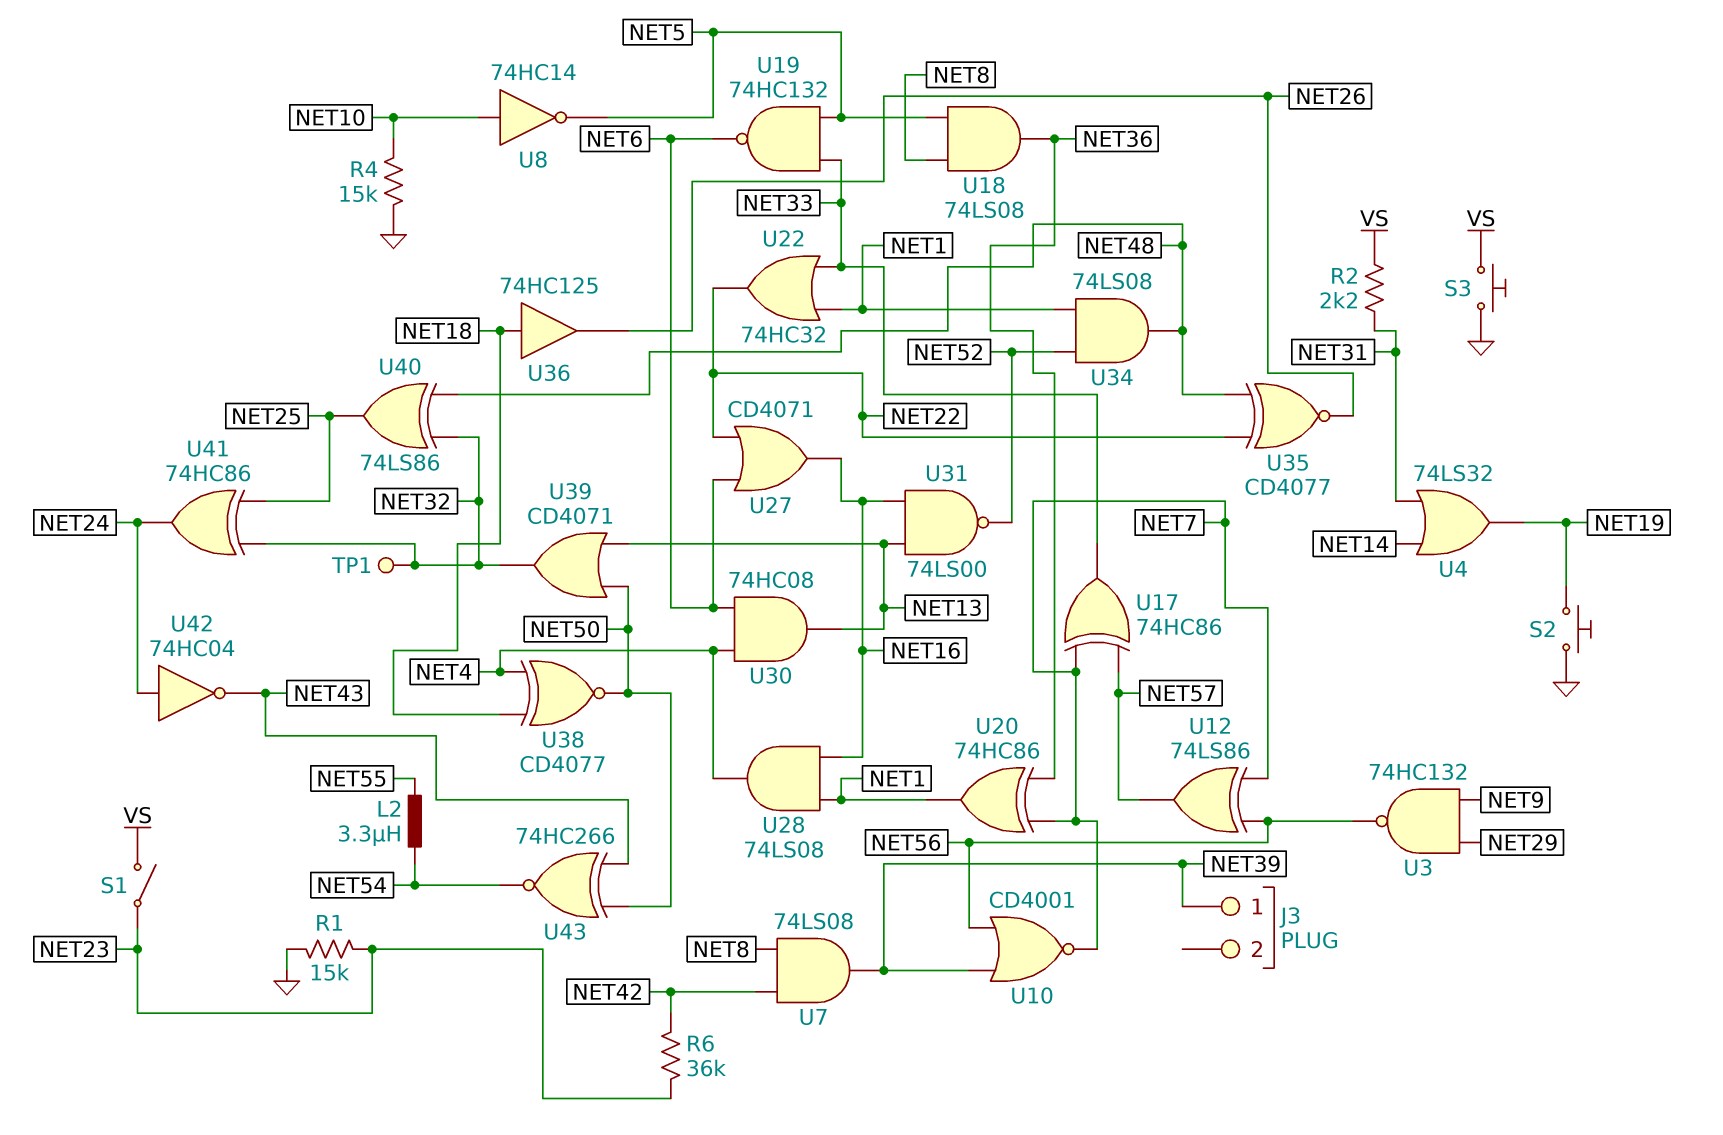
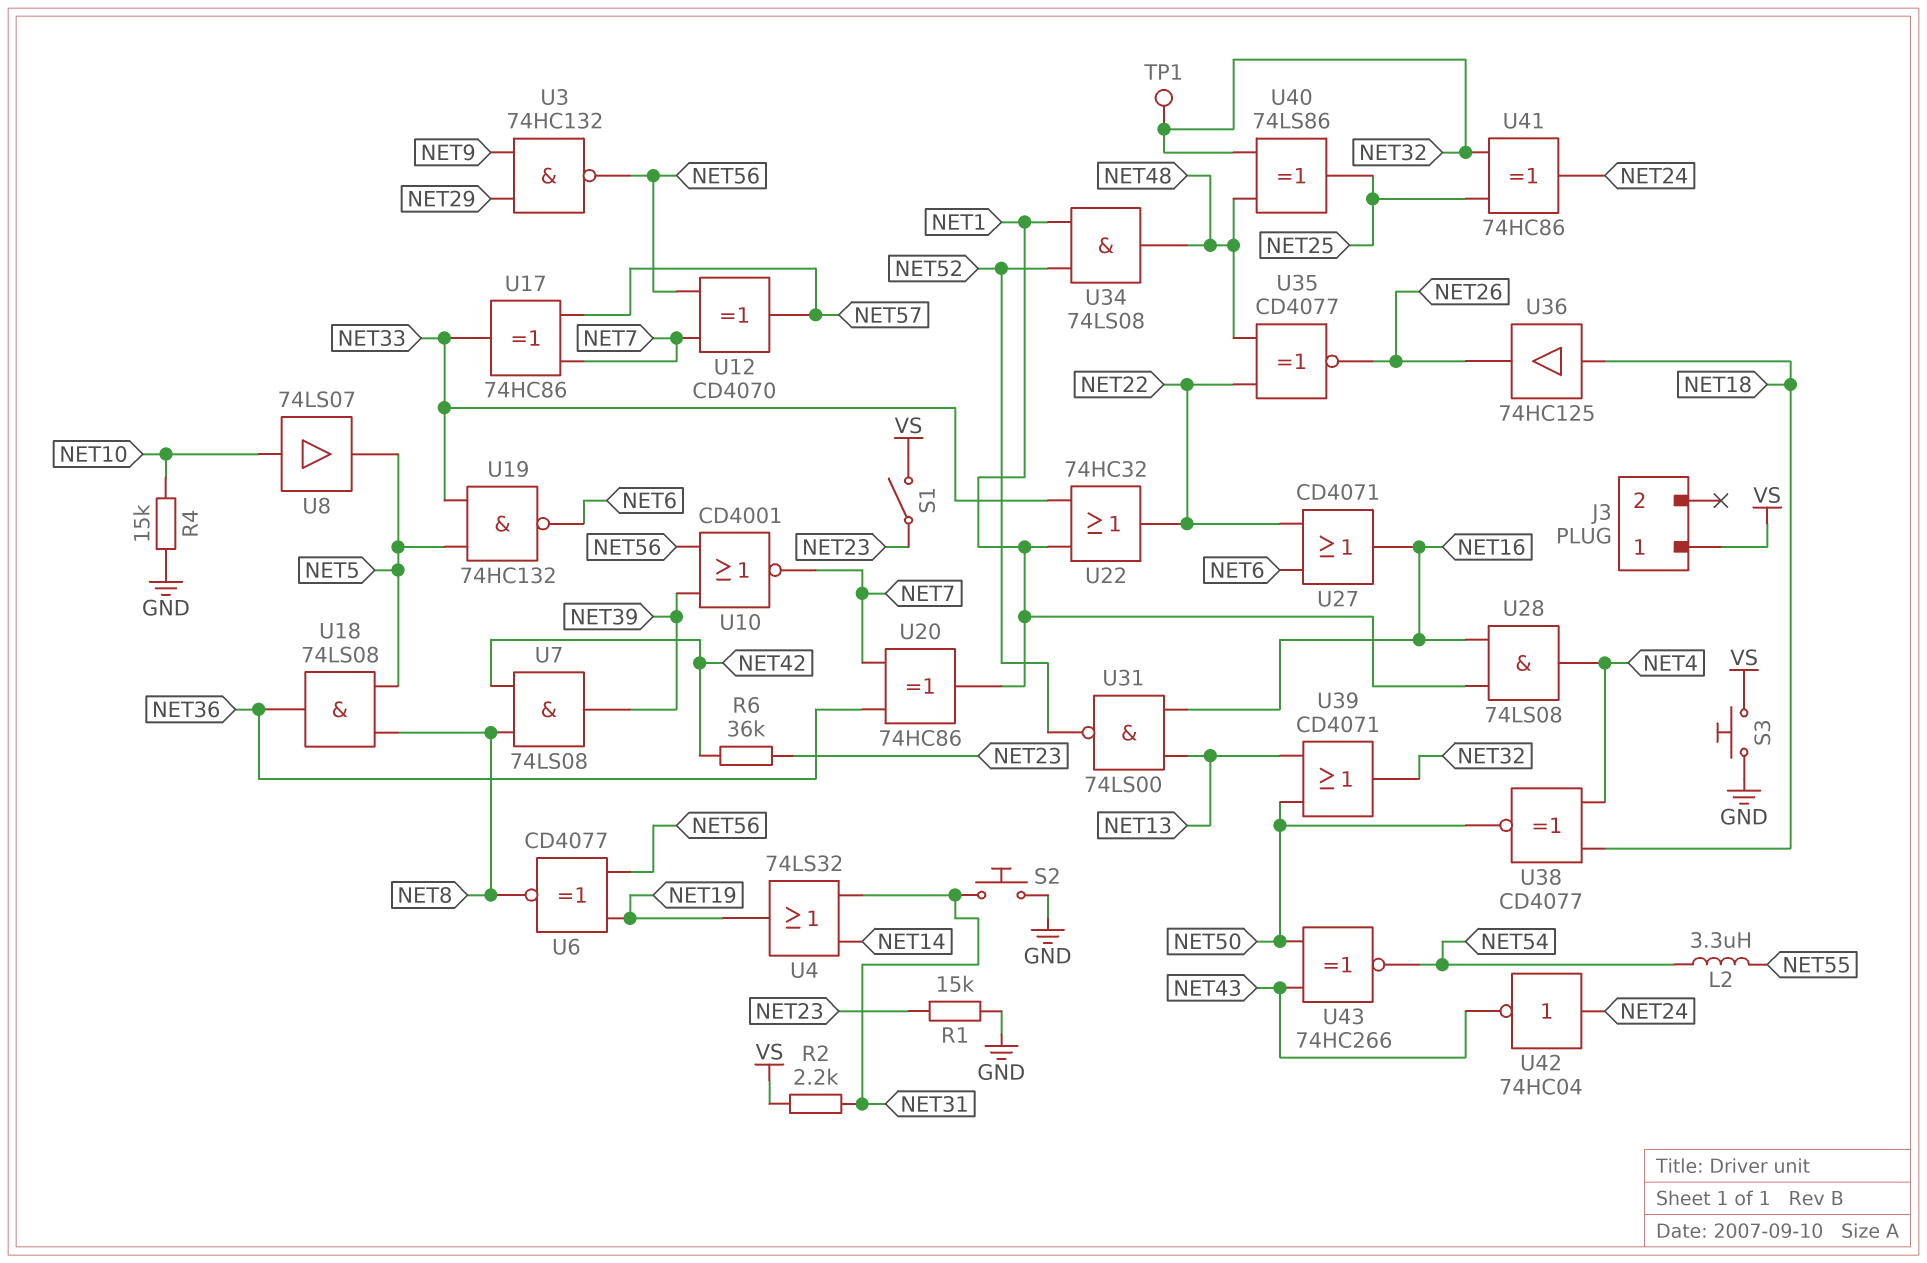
J3 pin 1: NET39 -> VS
S2: button (GND, NET19) -> button (GND, NET31)
U6: none -> XNOR CD4077 (in NET19, in NET56, out NET8)
U8: NOT 74HC14 (in NET10, out NET5) -> buffer 74LS07 (in NET10, out NET5)
U12: XOR 74LS86 (in NET7, in NET56, out NET57) -> XOR CD4070 (in NET7, in NET56, out NET57)
U30: AND 74HC08 (in NET4, in NET6, out NET13) -> none

